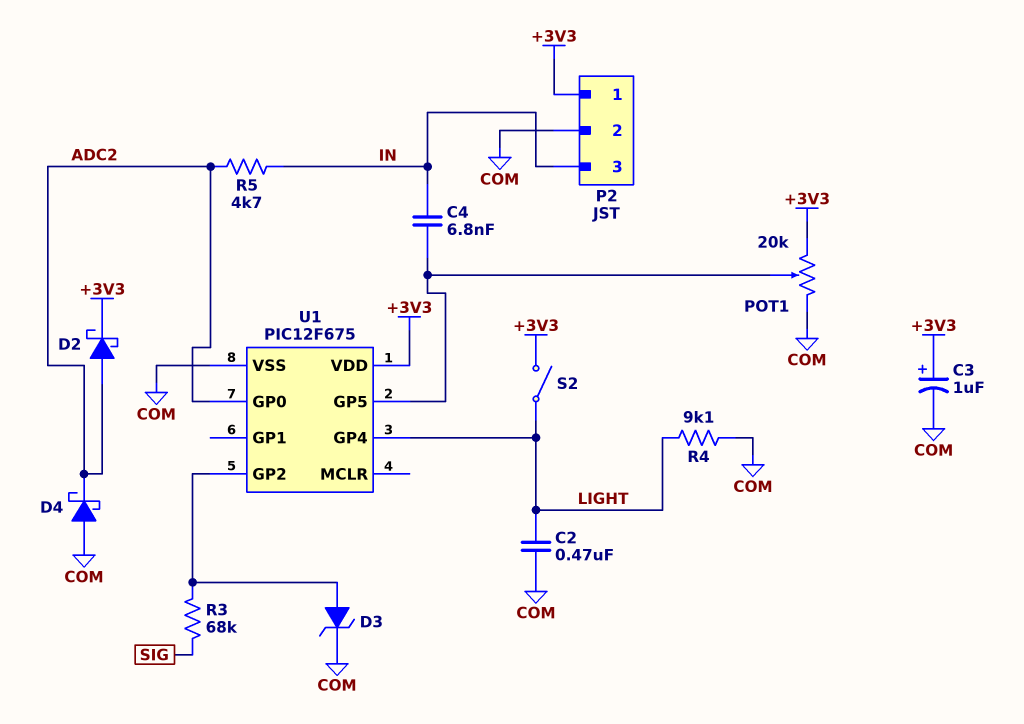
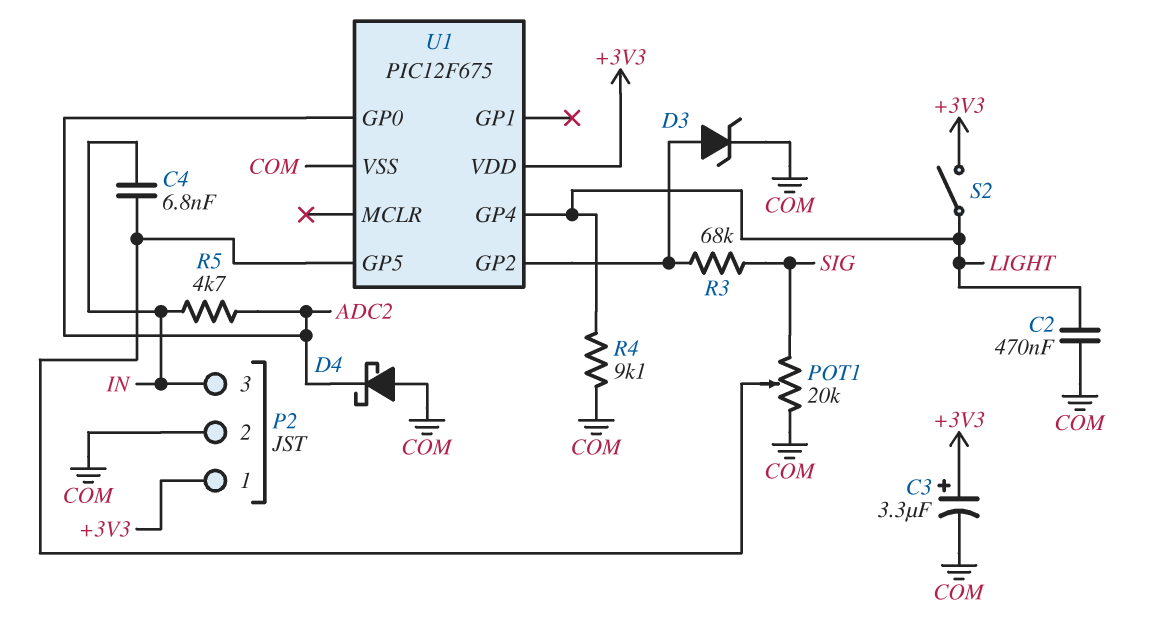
C3: 1uF (plus +3V3, minus COM) -> 3.3uF (plus +3V3, minus COM)
D2: schottky (A ADC2, K +3V3) -> none
POT1: 20k (+3V3, COM, wiper U1/GP5) -> 20k (COM, SIG, wiper U1/GP5)

